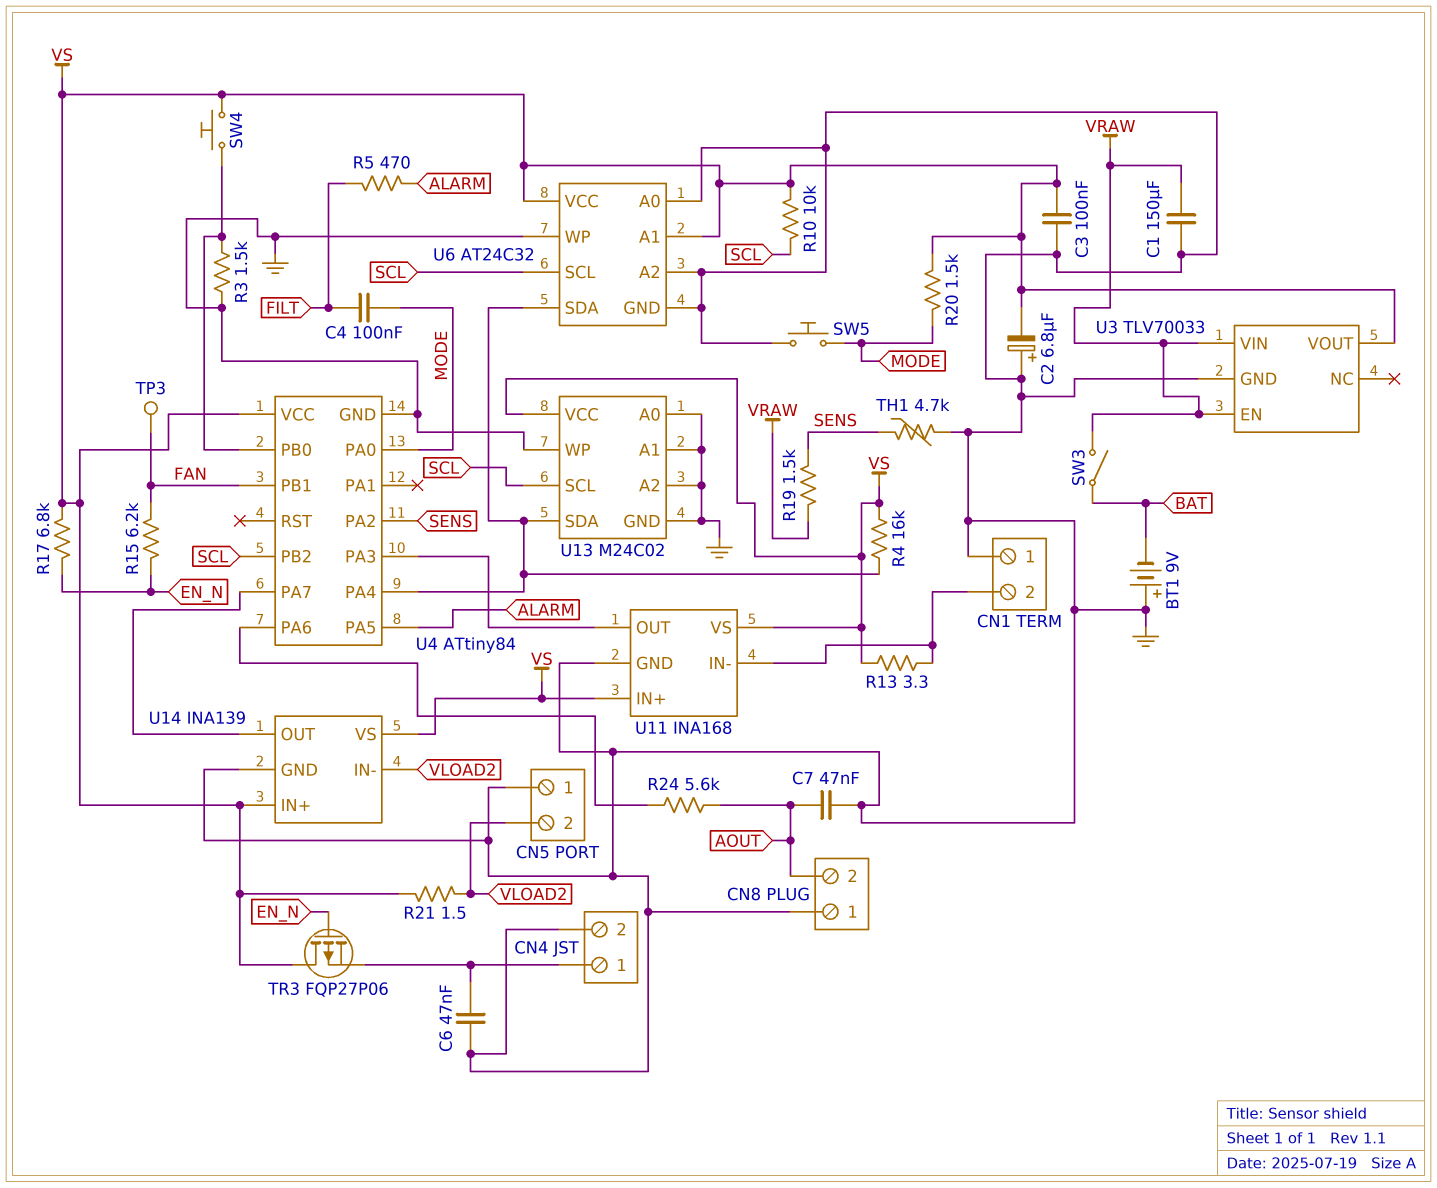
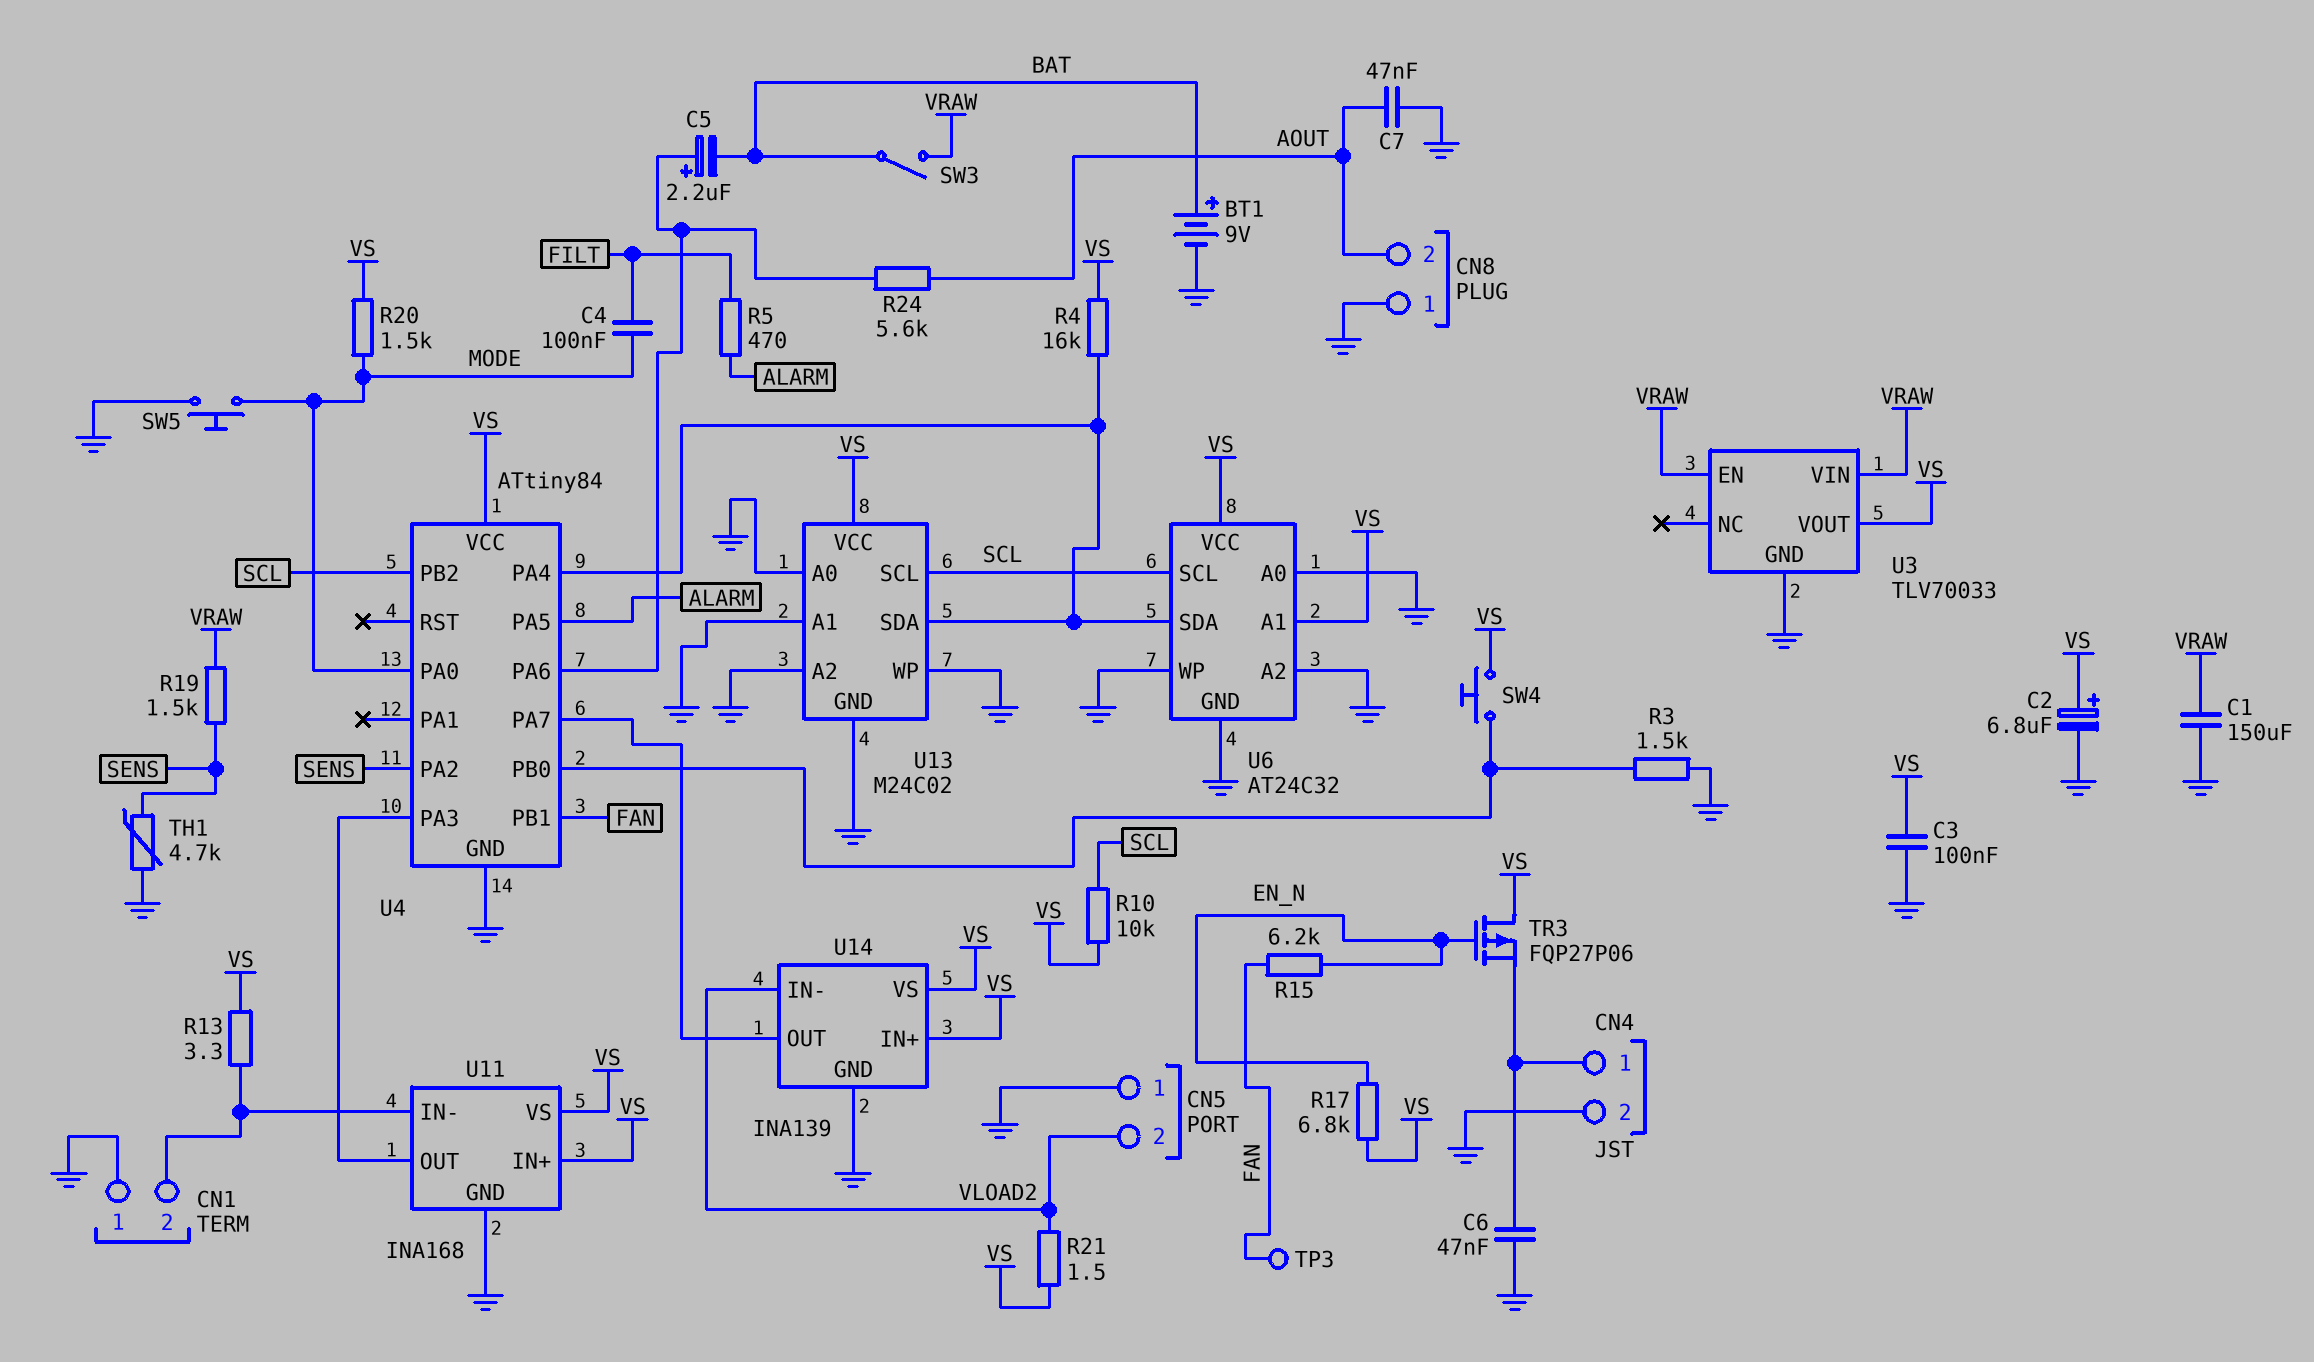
BT1: 9V (plus GND, minus BAT) -> 9V (plus BAT, minus GND)
C2: 6.8uF (plus GND, minus VS) -> 6.8uF (plus VS, minus GND)
C5: none -> 2.2uF (plus U4/PA6, minus BAT)

